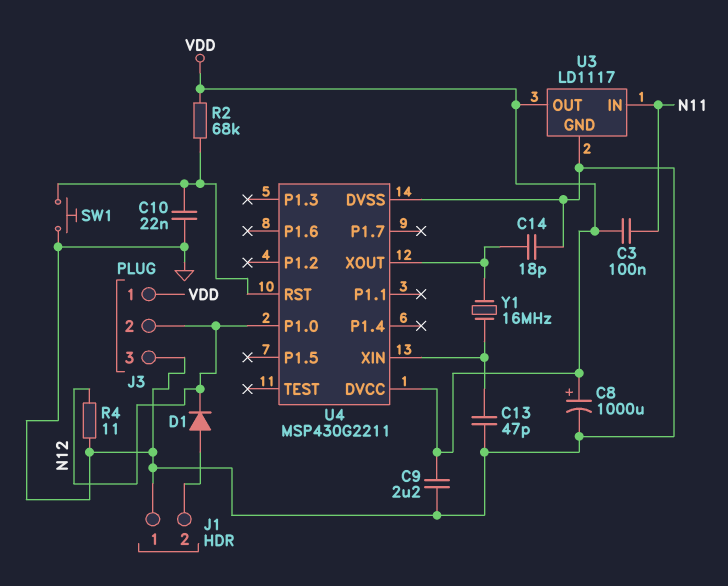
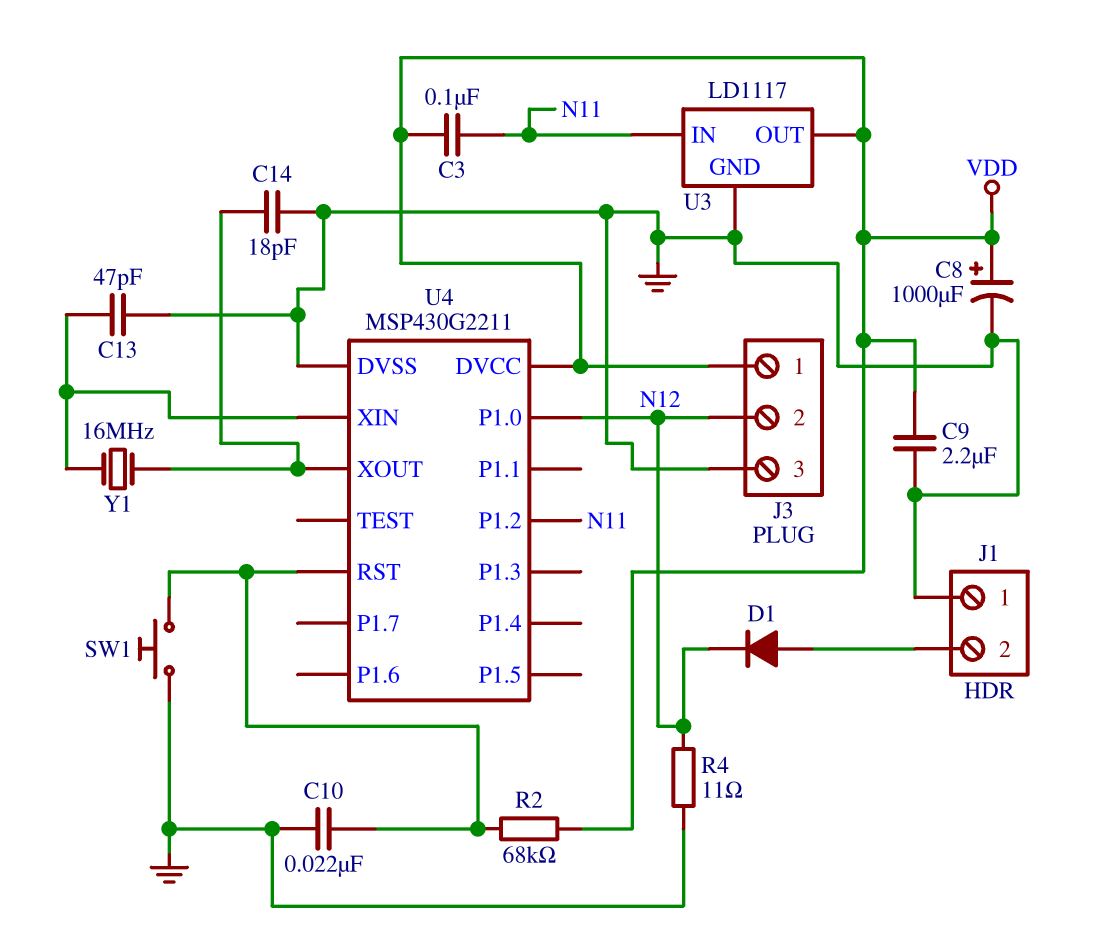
U4 pin P1.2: none -> N11

